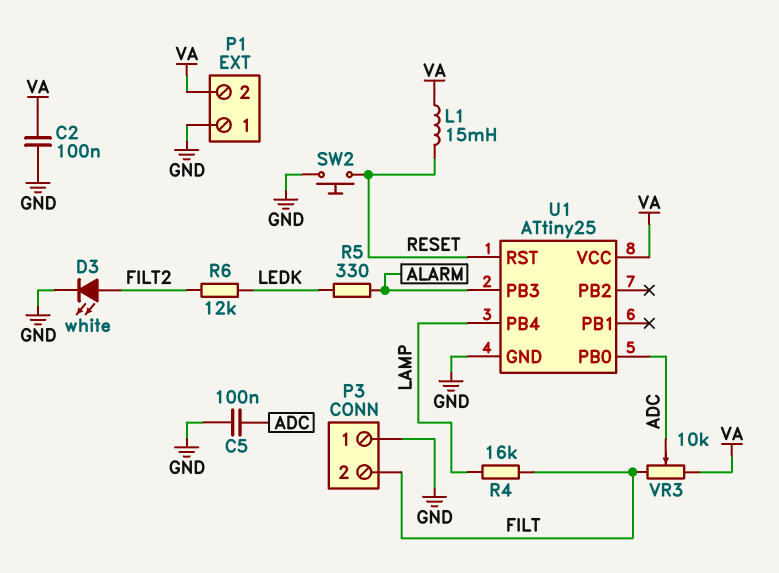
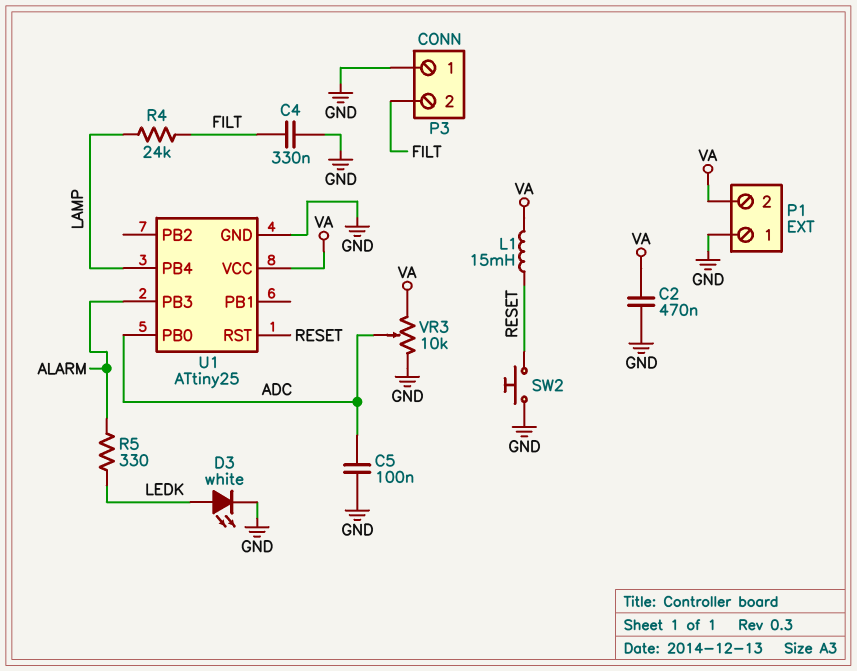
C2: 100nF (GND, VA) -> 470nF (GND, VA)
C4: none -> 330nF (FILT, GND)
D3: LED white (A FILT2, K GND) -> LED white (A LEDK, K GND)
R4: 16k (FILT, LAMP) -> 24k (FILT, LAMP)
R6: 12k (FILT2, LEDK) -> none
VR3: 10k (FILT, VA, wiper ADC) -> 10k (GND, VA, wiper ADC)

